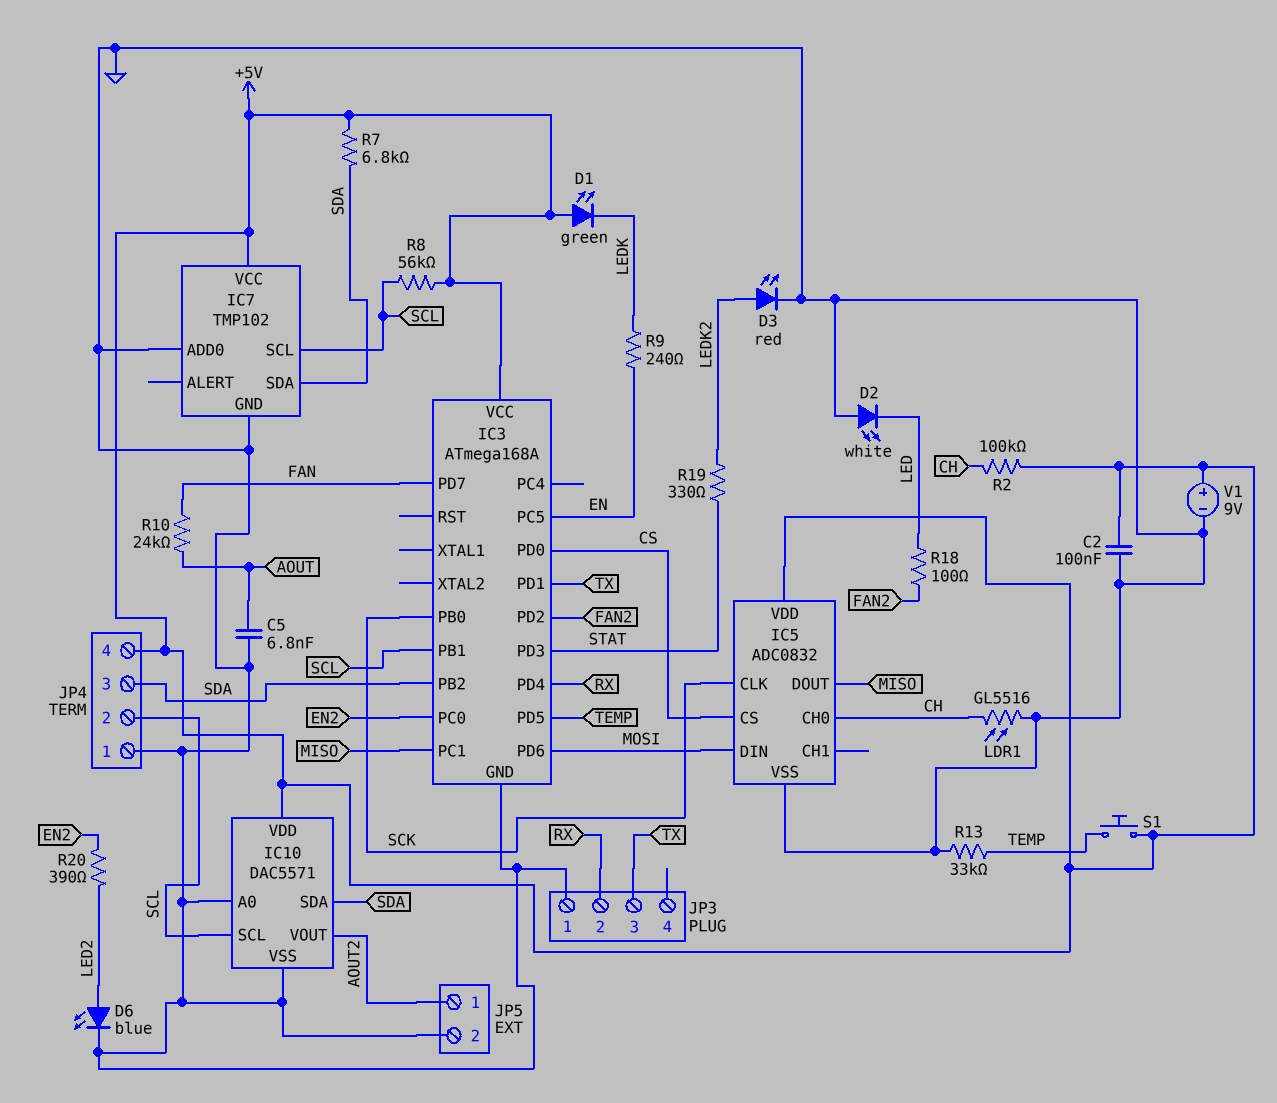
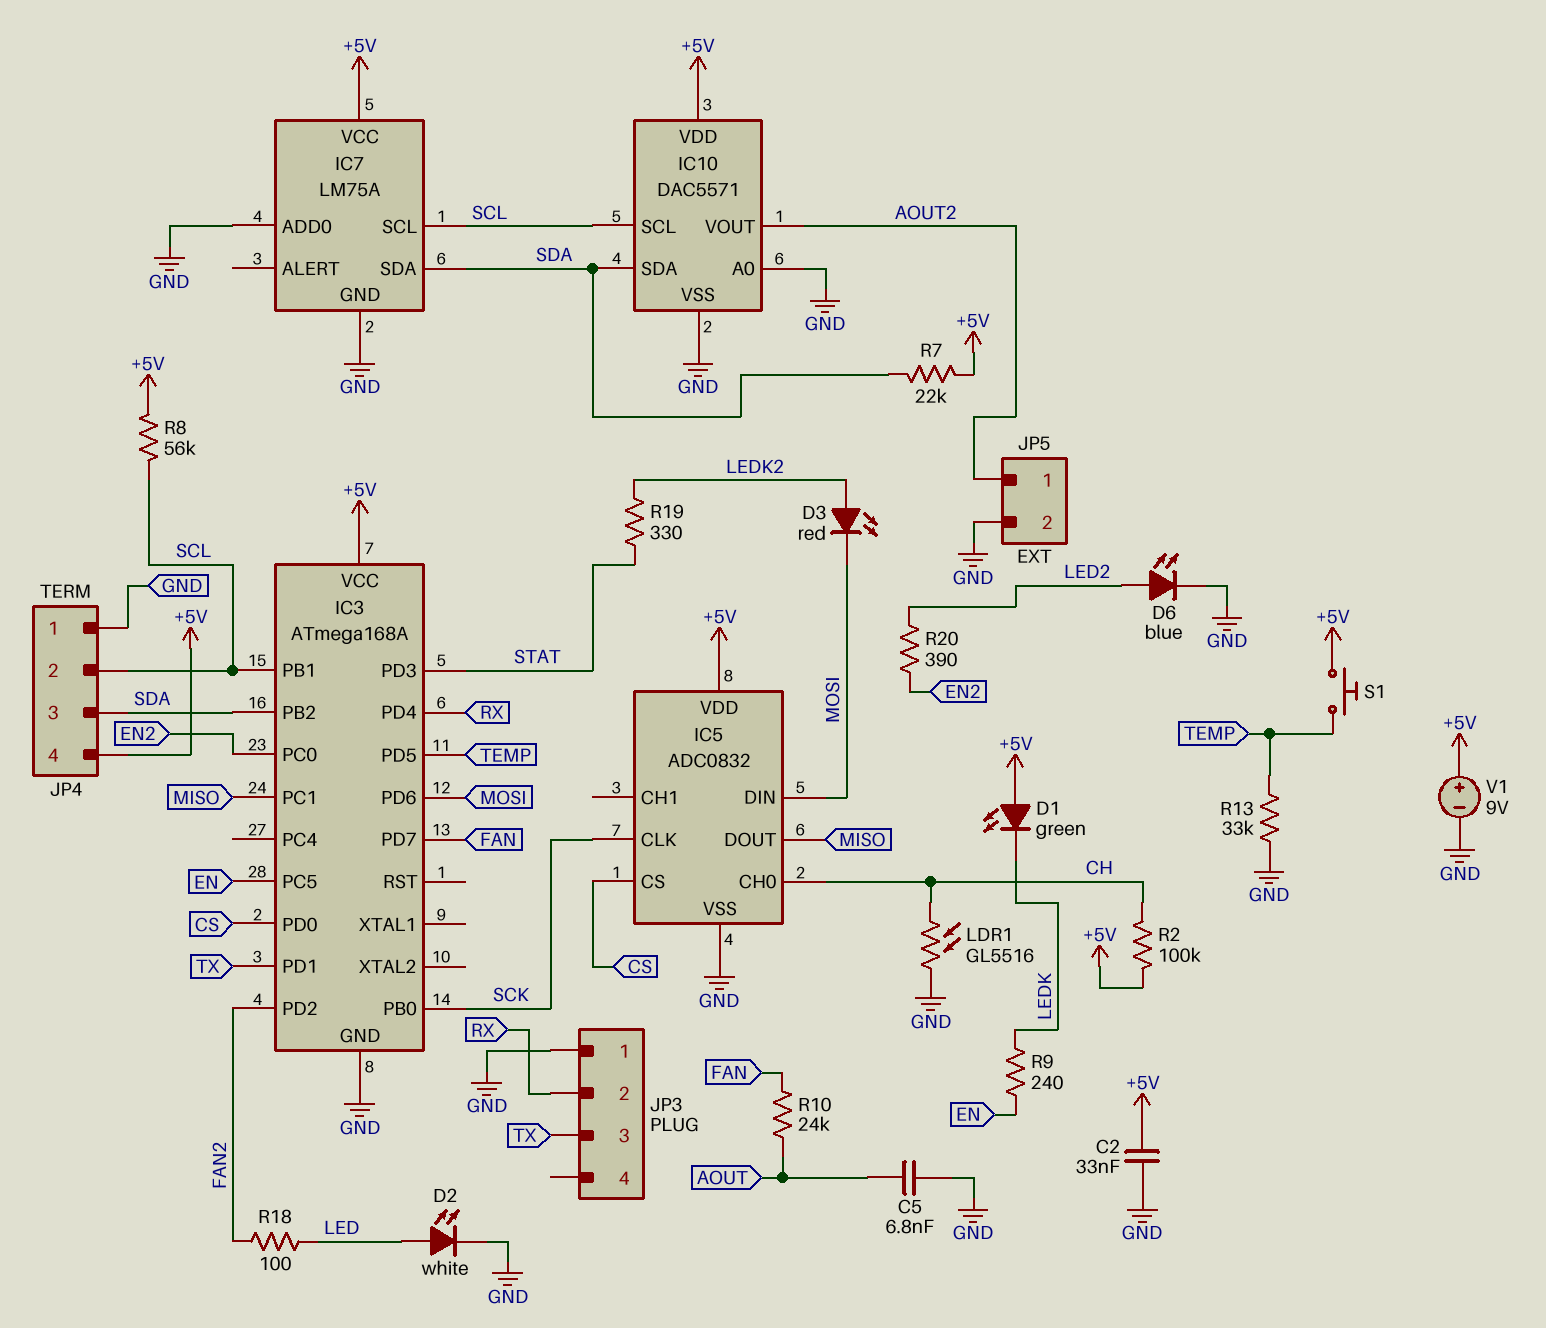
C2: 100nF (+5V, GND) -> 33nF (+5V, GND)
D2: LED white (A GND, K LED) -> LED white (A LED, K GND)
D3: LED red (A LEDK2, K GND) -> LED red (A LEDK2, K MOSI)
IC7: TMP102 -> LM75A
R7: 6.8k (+5V, SDA) -> 22k (+5V, SDA)

